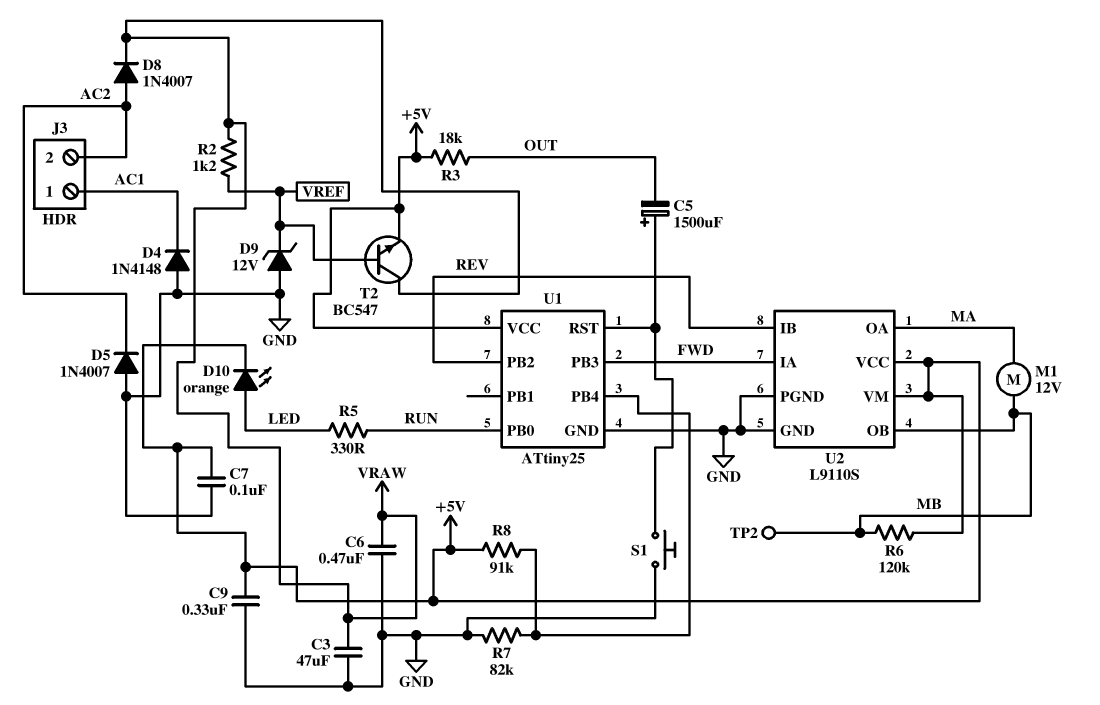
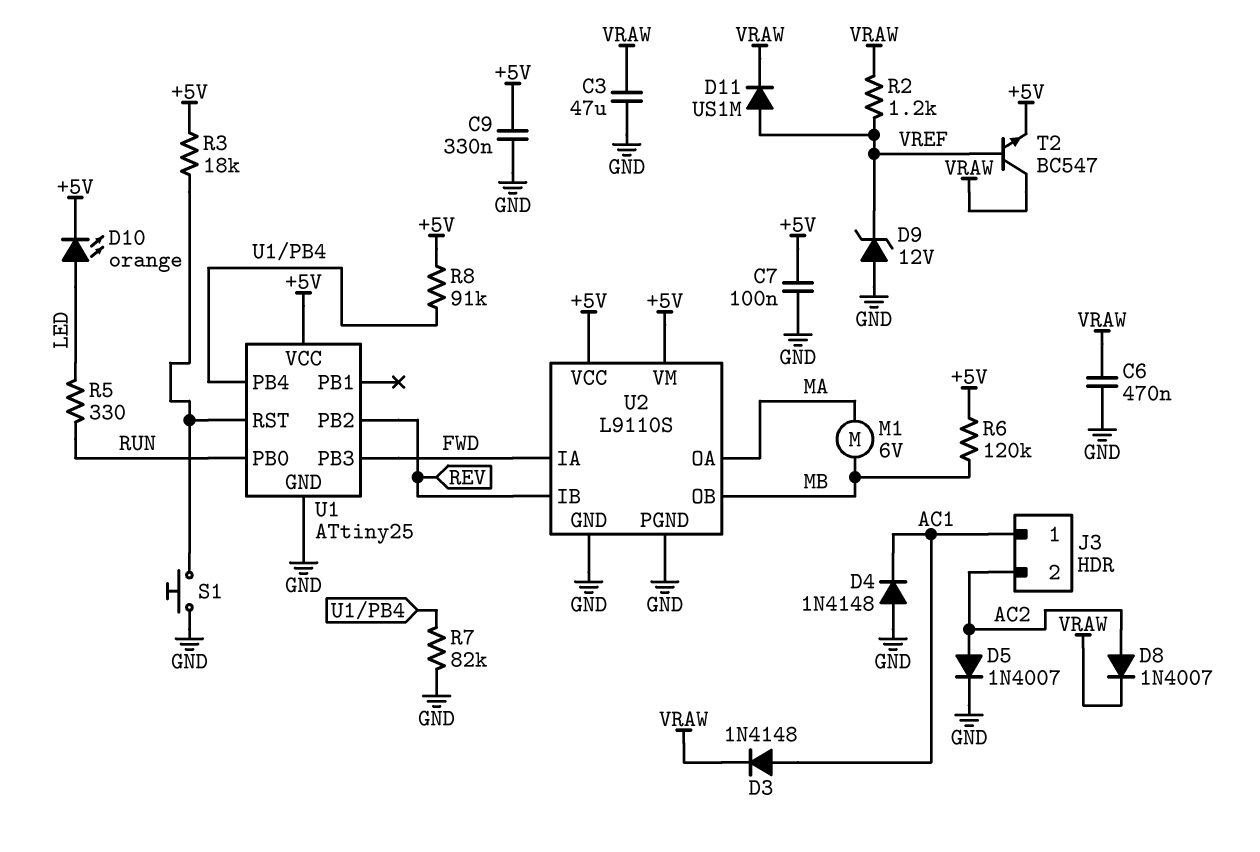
C5: 1500uF (plus U1/RST, minus OUT) -> none
D3: none -> diode 1N4148 (A AC1, K VRAW)
D5: diode 1N4007 (A GND, K AC2) -> diode 1N4007 (A AC2, K GND)
D11: none -> diode US1M (A VREF, K VRAW)
M1: motor 12V (MA, MB) -> motor 6V (MA, MB)
R3: 18k (+5V, OUT) -> 18k (+5V, U1/RST)
TP2: test point (MB) -> none

